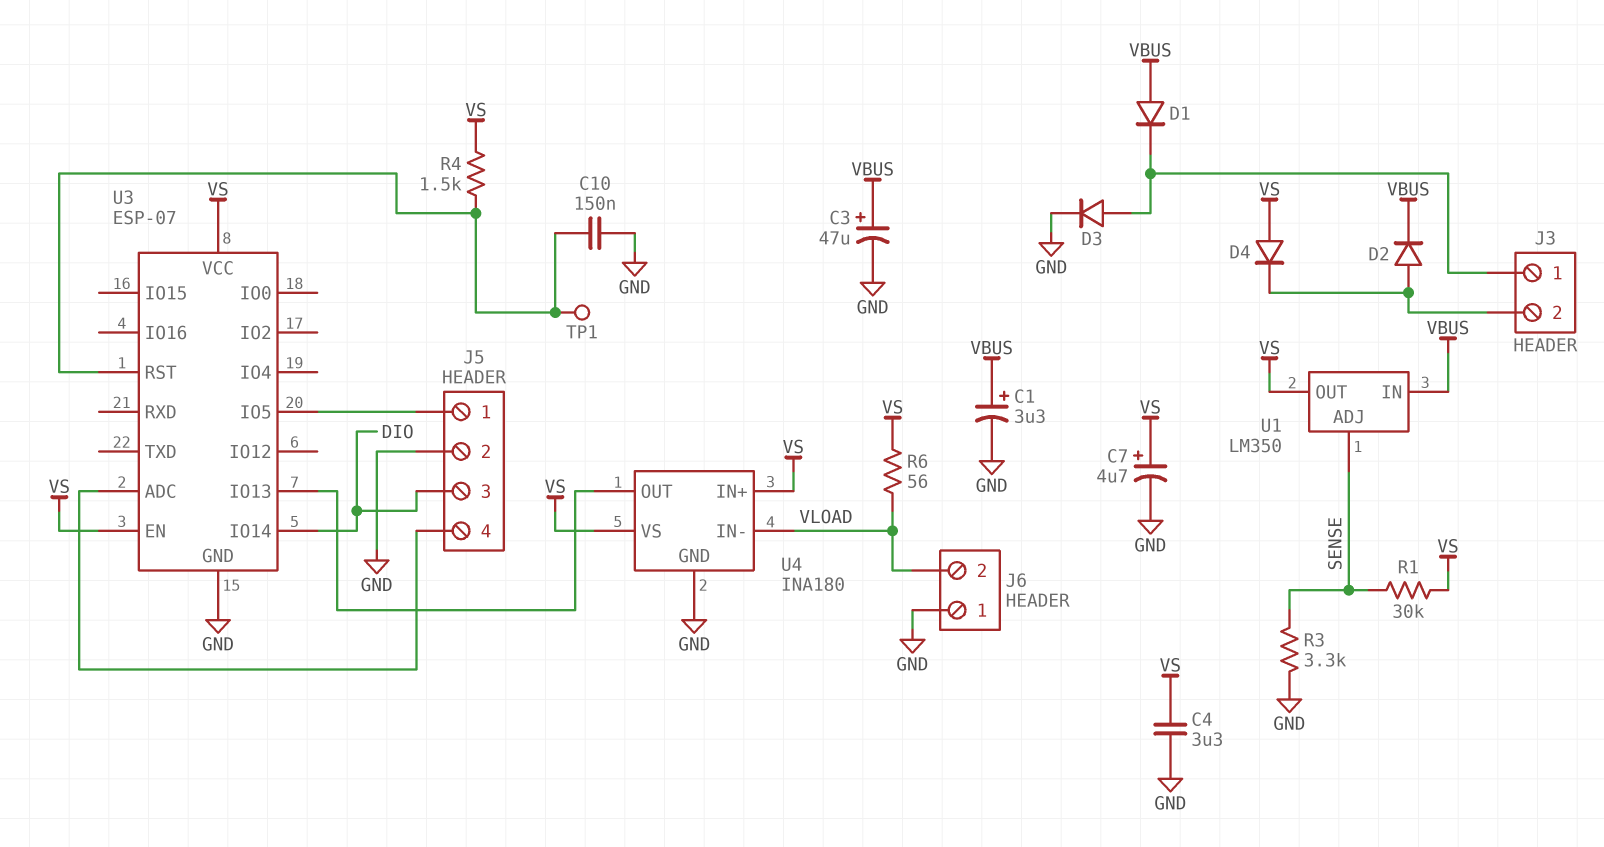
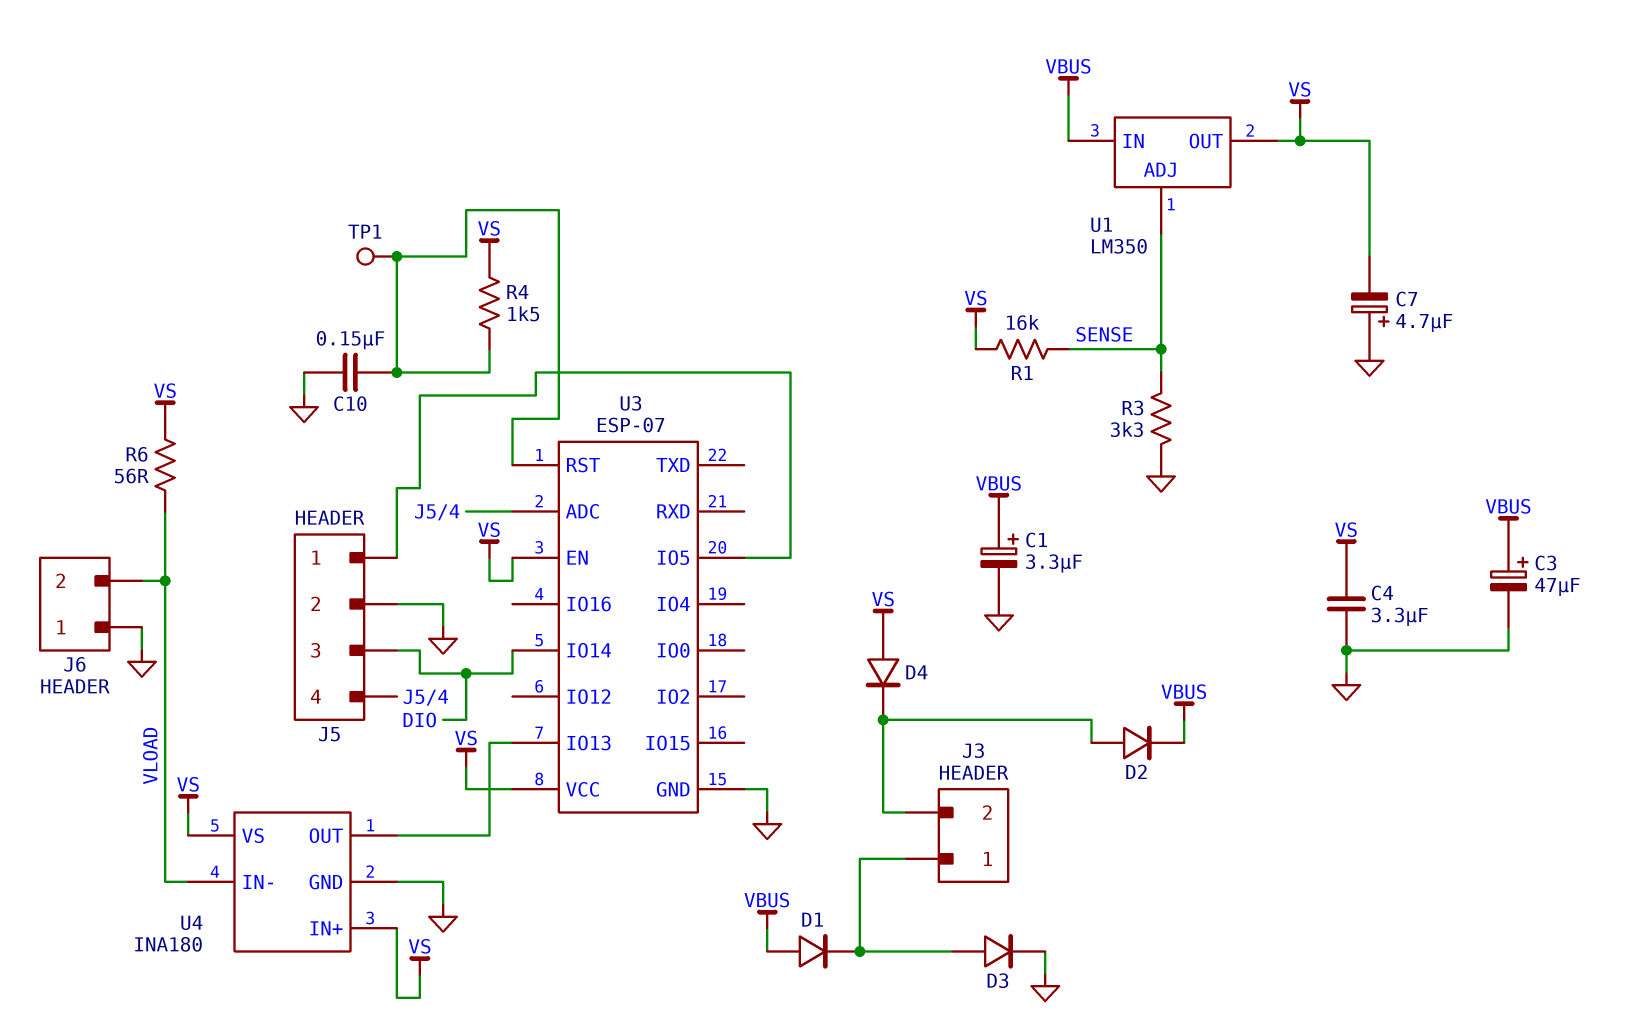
C7: 4.7uF (plus VS, minus GND) -> 4.7uF (plus GND, minus VS)
R1: 30k (SENSE, VS) -> 16k (SENSE, VS)

